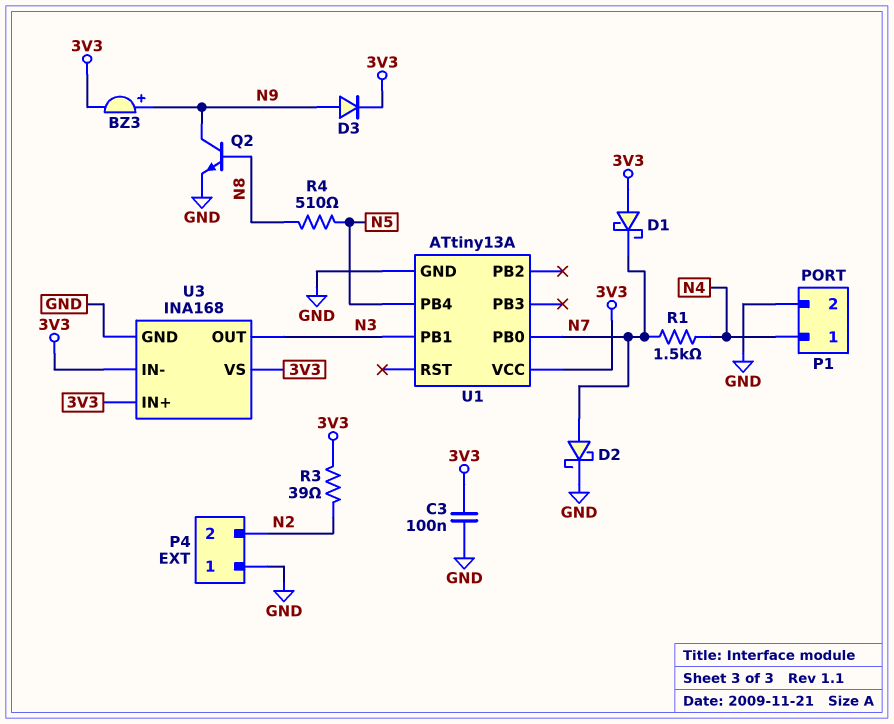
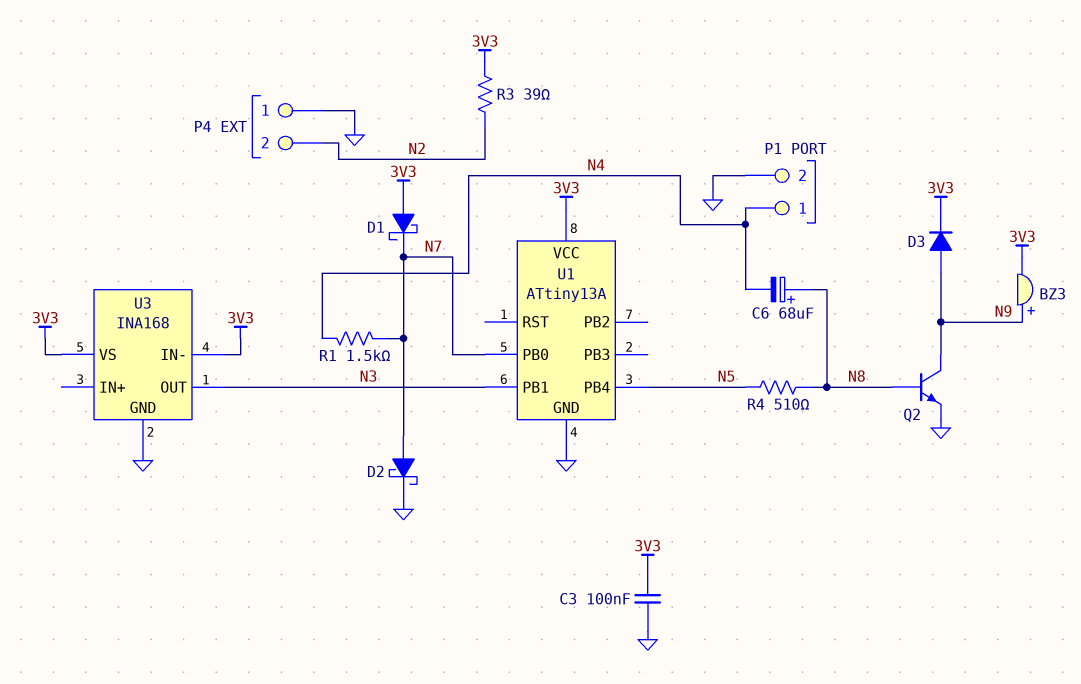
C6: none -> 68uF (plus N8, minus N4)
U3 pin IN+: 3V3 -> none

